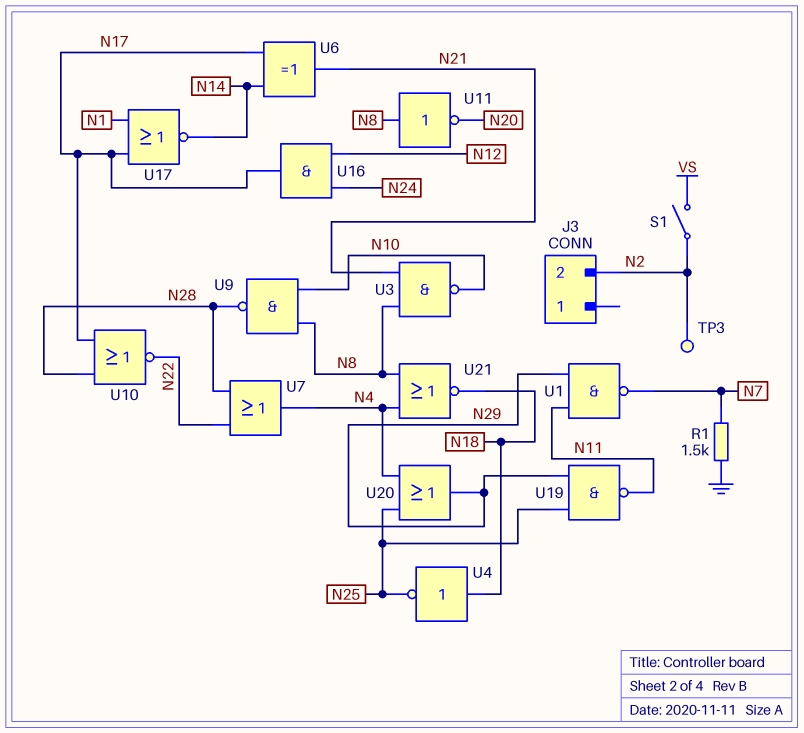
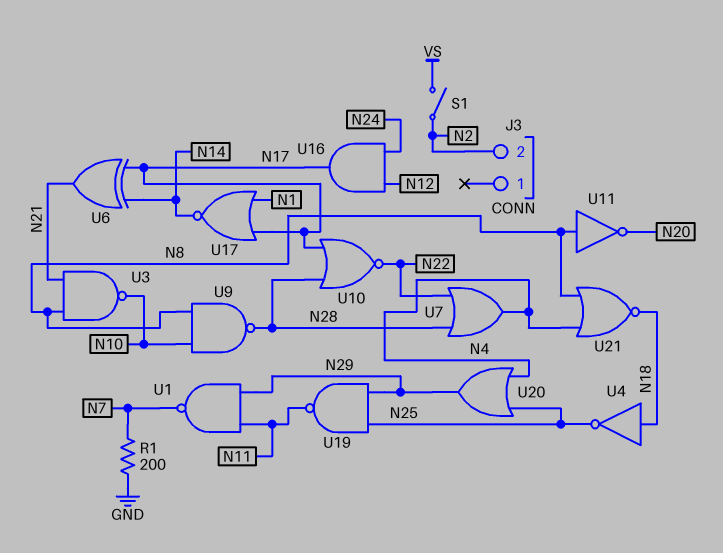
R1: 1.5k (GND, N7) -> 200 (GND, N7)
TP3: test point (N2) -> none

